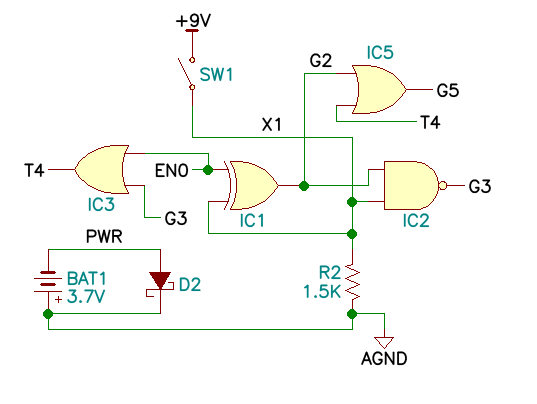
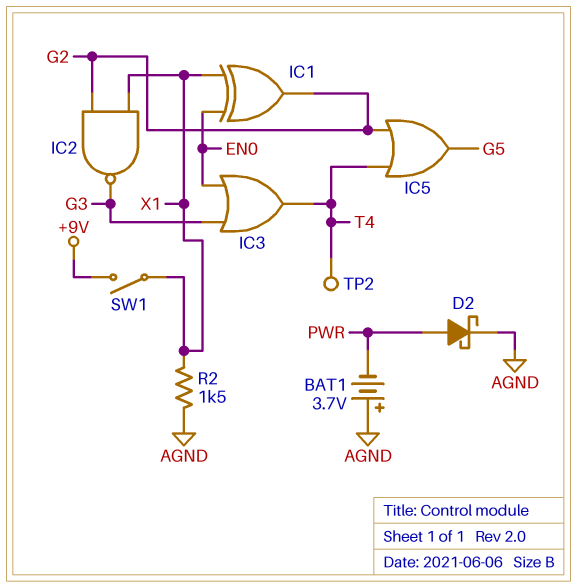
TP2: none -> test point (T4)

